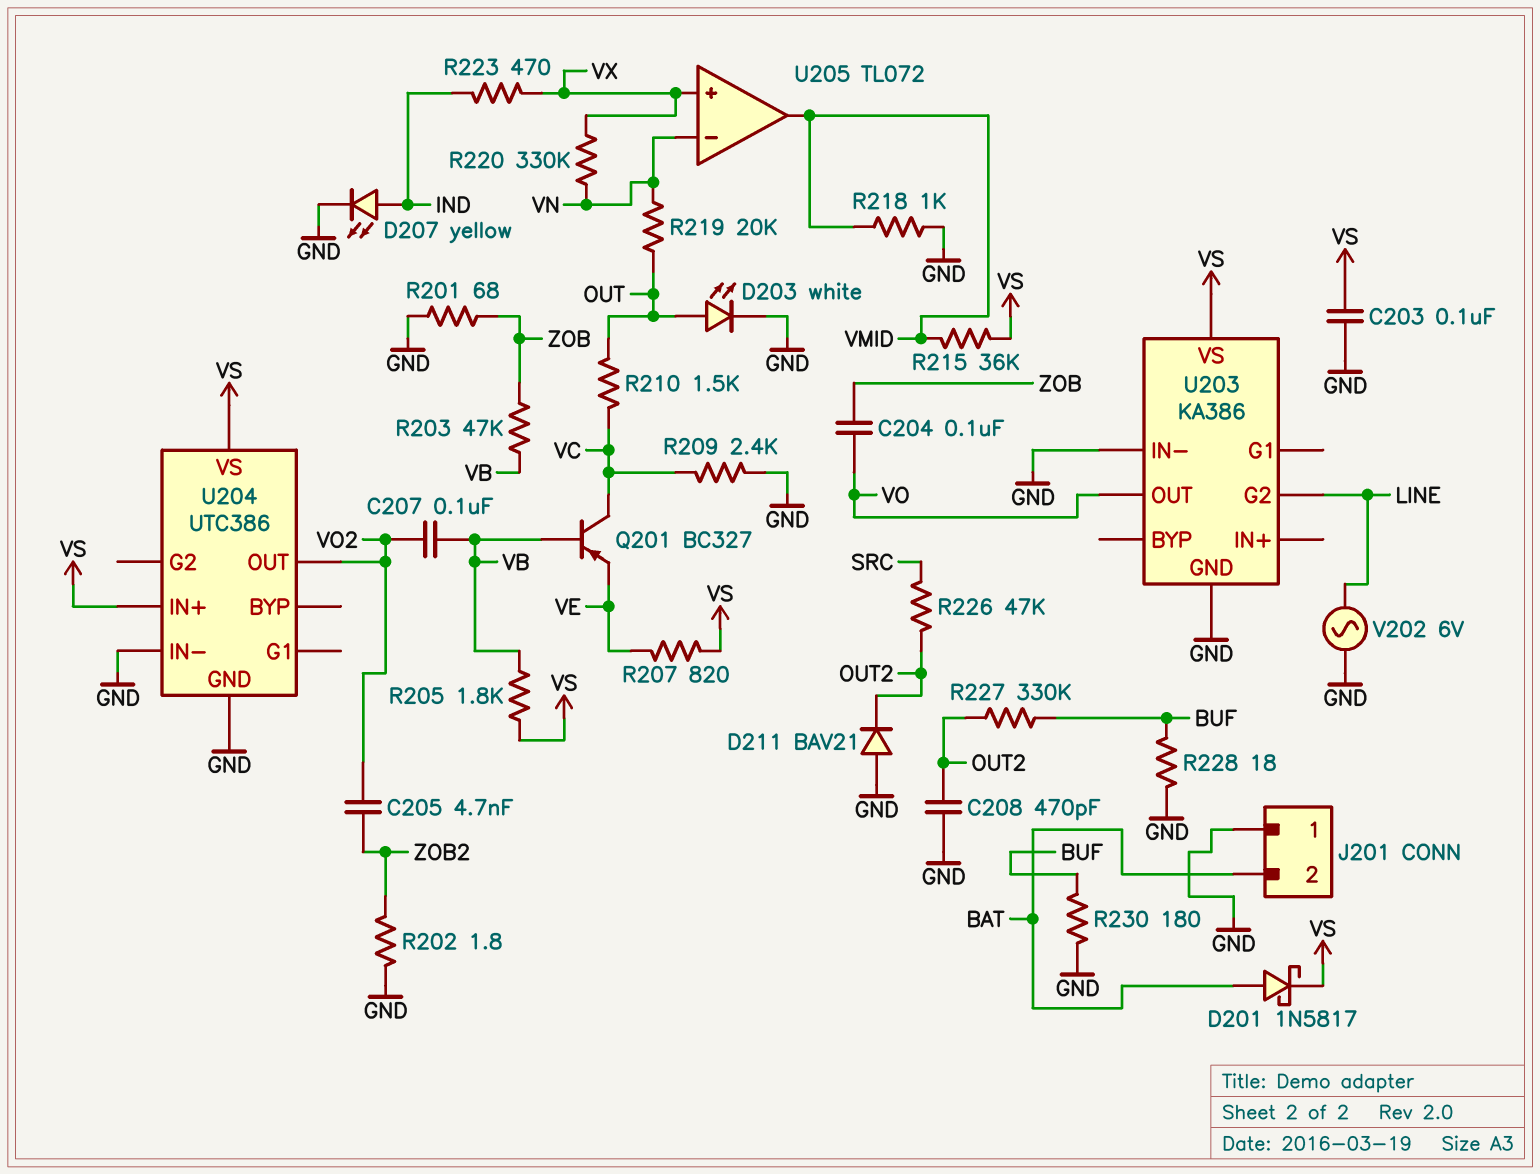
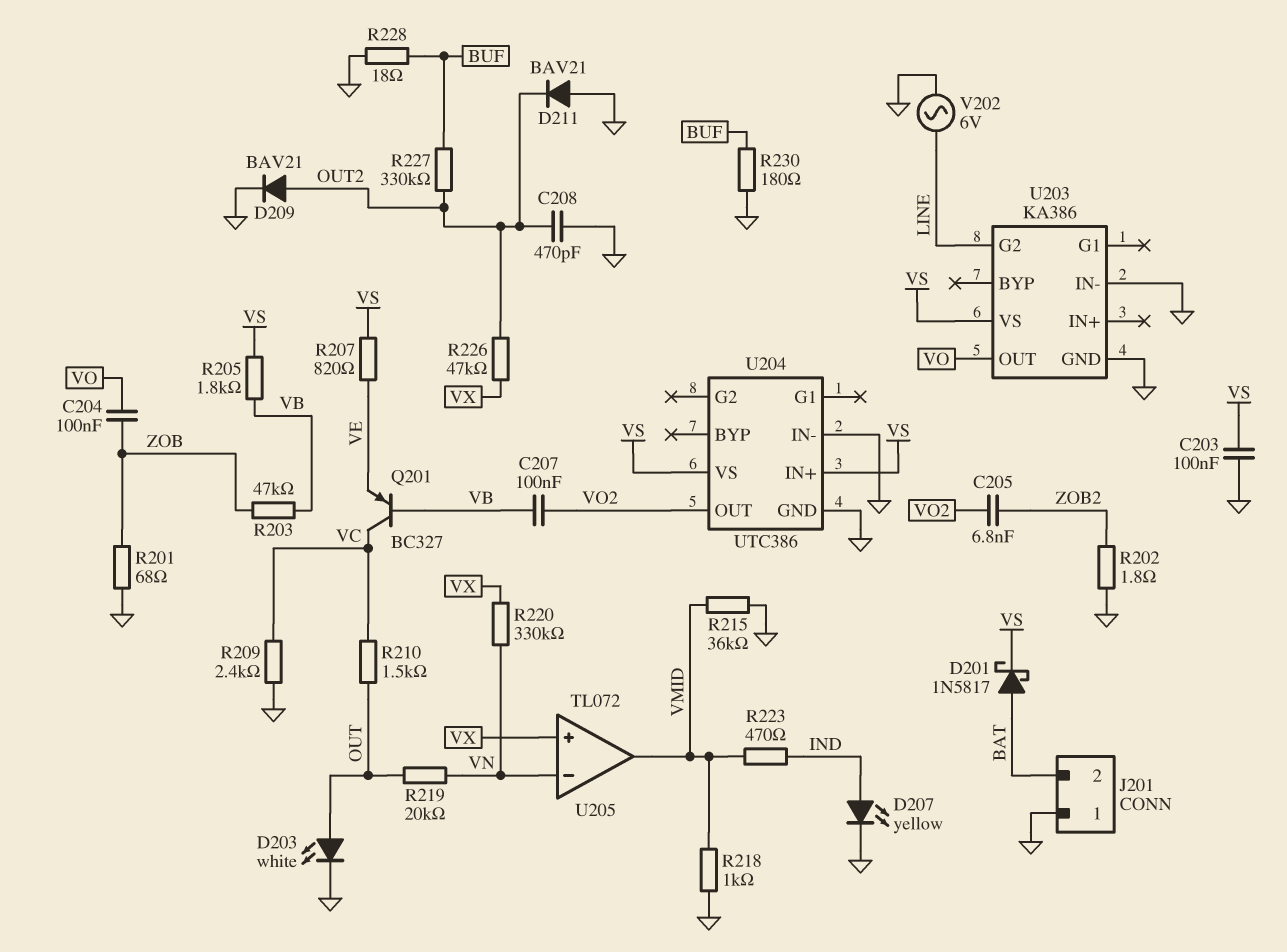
C205: 4.7nF (VO2, ZOB2) -> 6.8nF (VO2, ZOB2)
D209: none -> diode BAV21 (A OUT2, K GND)
R215: 36k (VMID, VS) -> 36k (GND, VMID)
R223: 470 (IND, VX) -> 470 (IND, VMID)
R226: 47k (OUT2, SRC) -> 47k (OUT2, VX)

